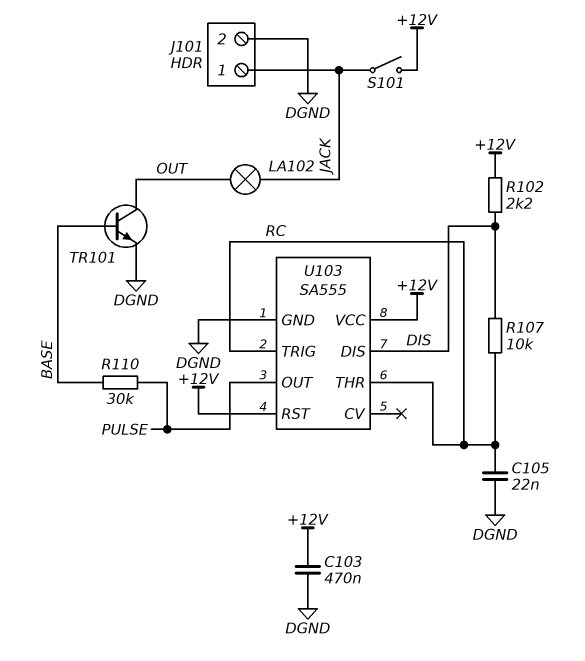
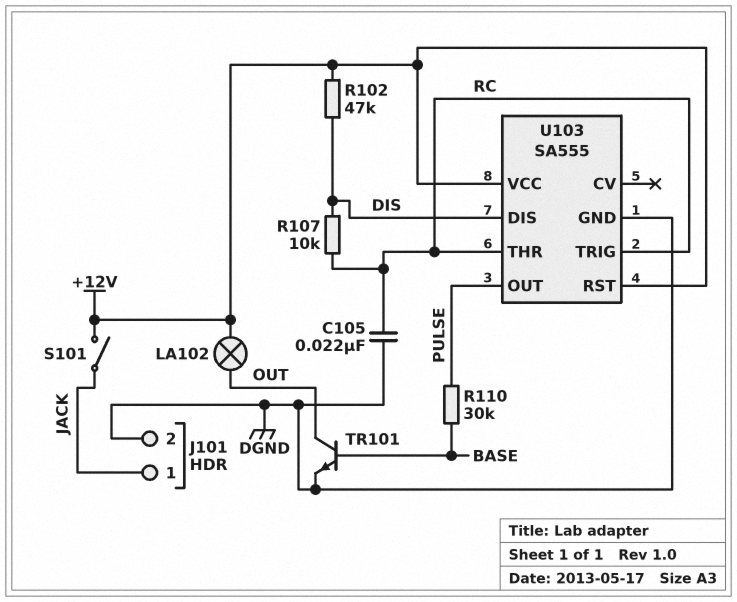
C103: 470nF (+12V, DGND) -> none
LA102: lamp (JACK, OUT) -> lamp (+12V, OUT)
R102: 2.2k (+12V, DIS) -> 47k (+12V, DIS)

